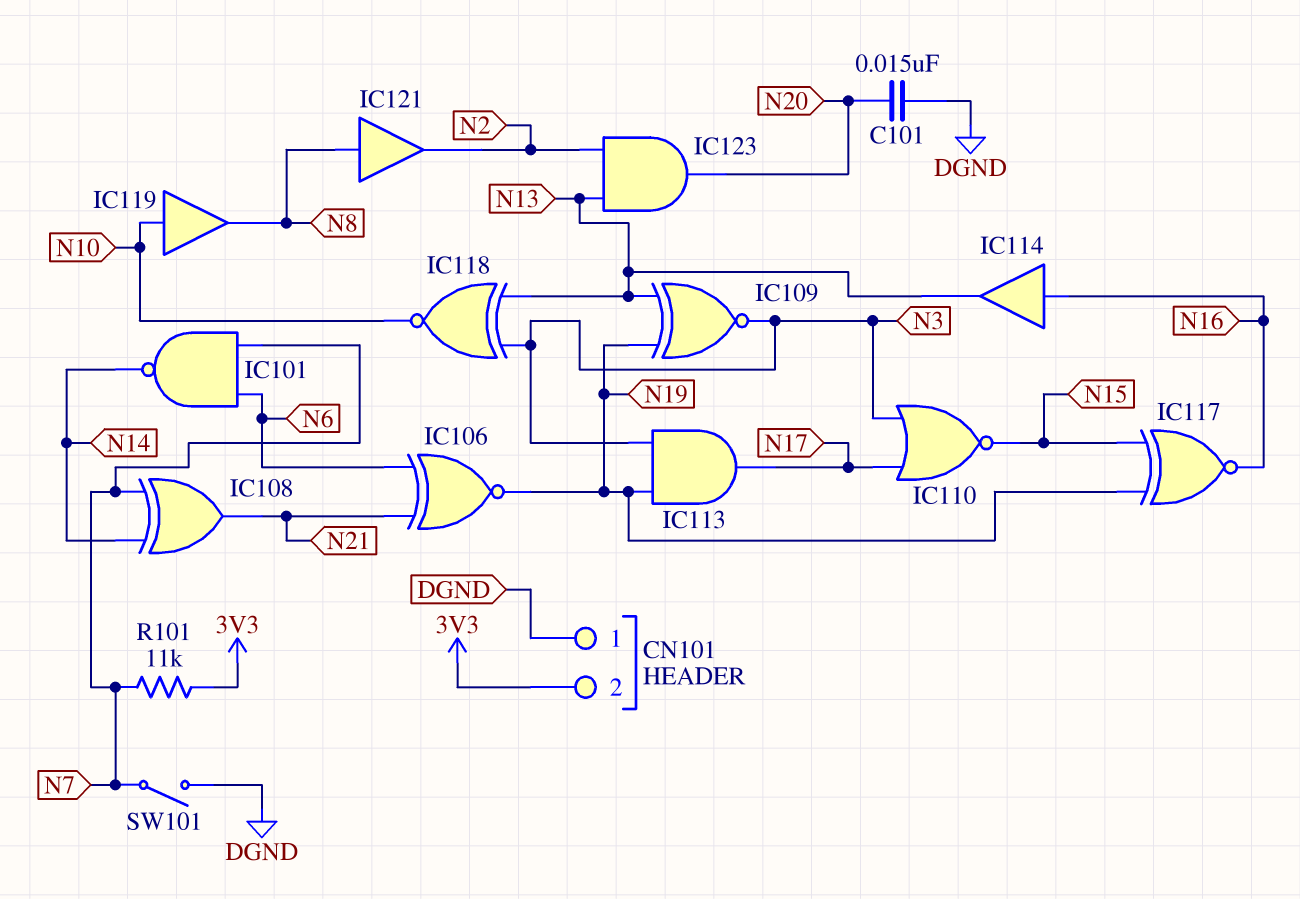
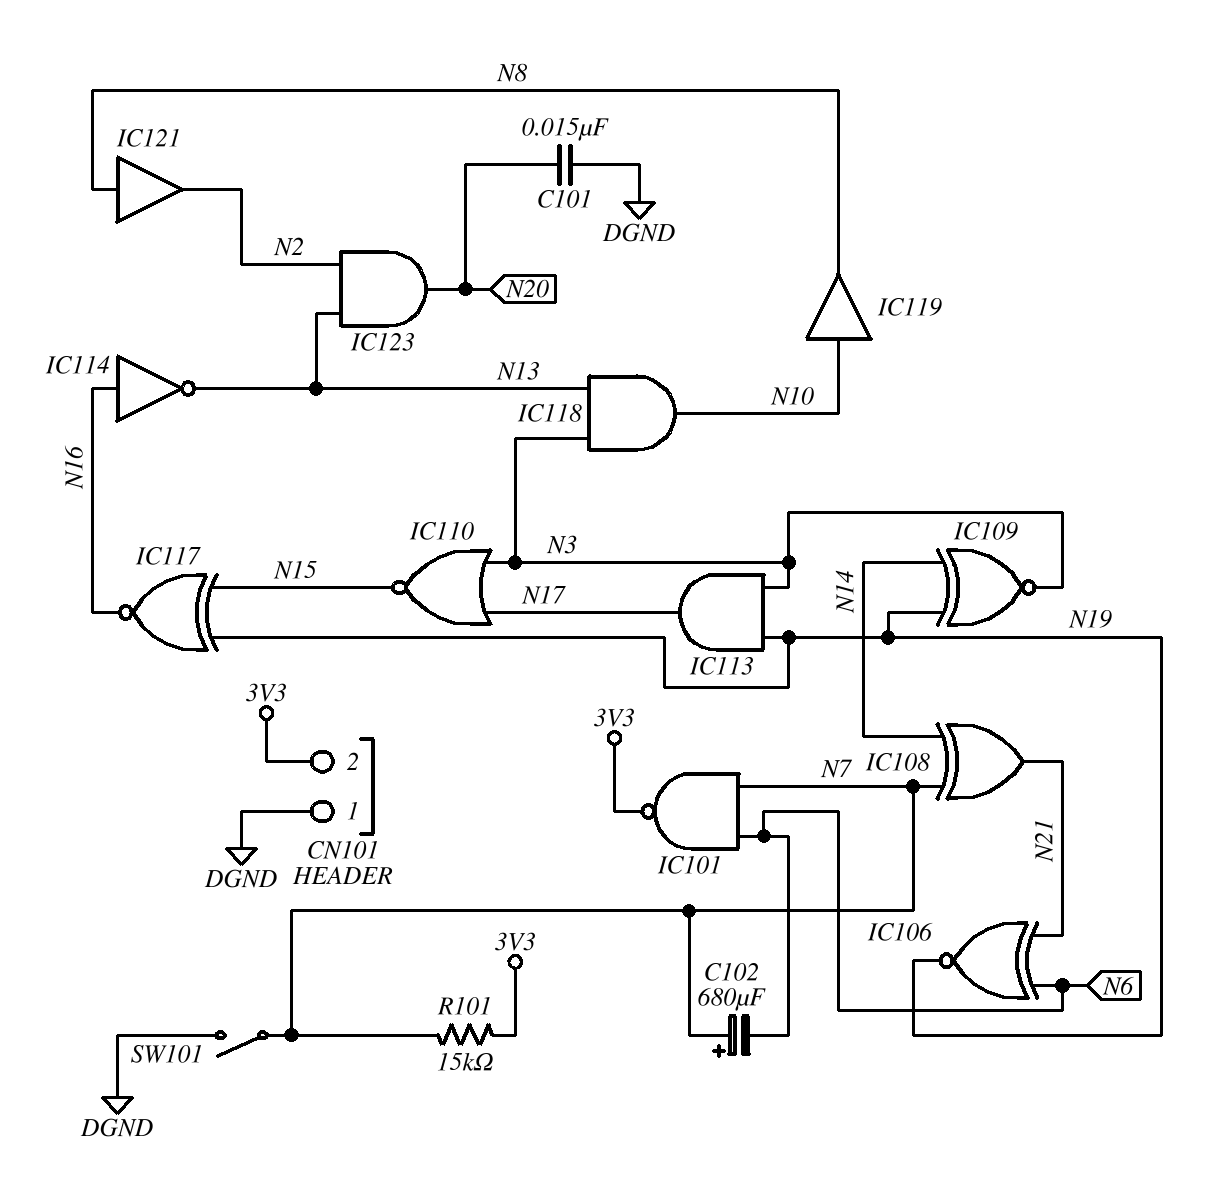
C102: none -> 680uF (plus N7, minus N6)
IC101: NAND (in N6, in N7, out N14) -> NAND (in N6, in N7, out 3V3)
IC109: XNOR (in N13, in N19, out N3) -> XNOR (in N14, in N19, out N3)
IC114: buffer (in N16, out N13) -> NOT (in N16, out N13)
IC118: XNOR (in N3, in N13, out N10) -> AND (in N3, in N13, out N10)
R101: 11k (3V3, N7) -> 15k (3V3, N7)

